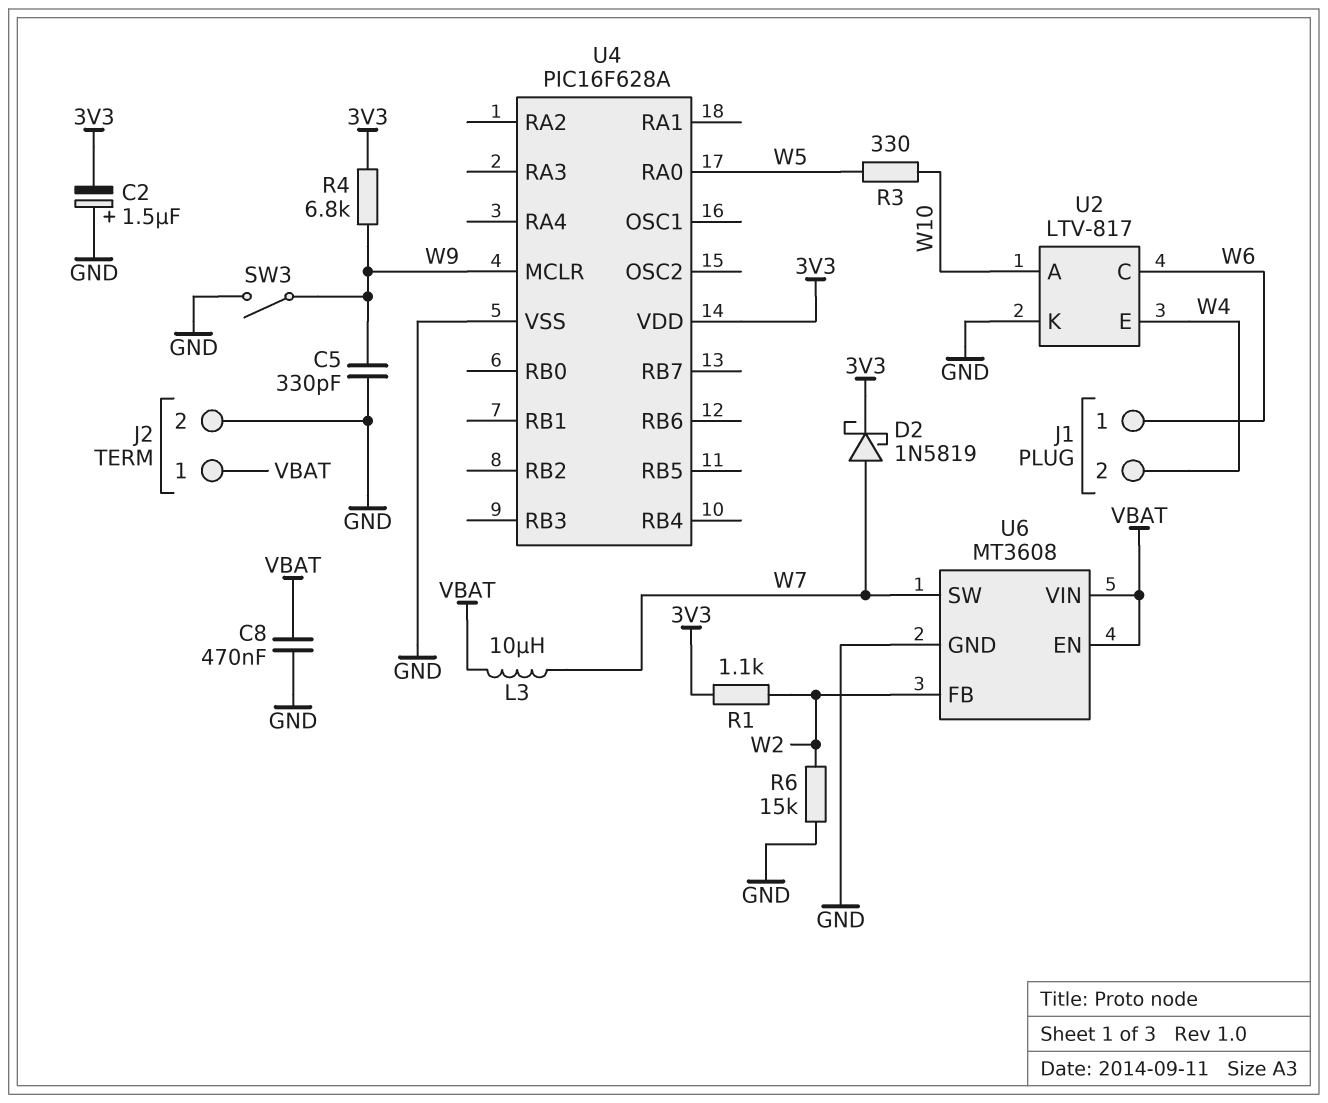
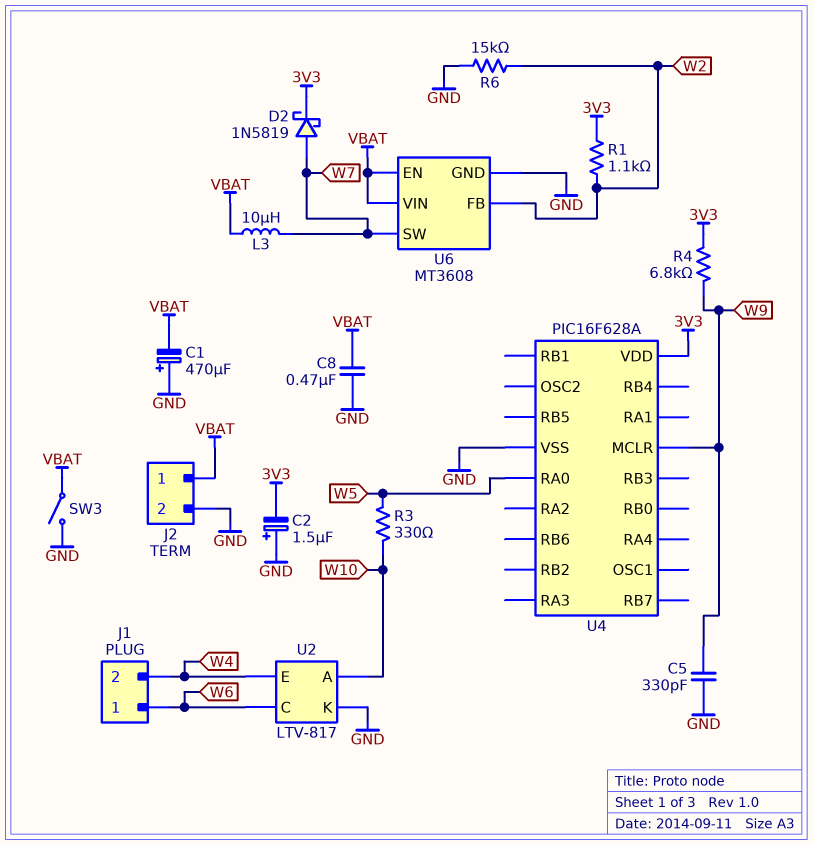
C1: none -> 470uF (plus GND, minus VBAT)
SW3: switch (GND, W9) -> switch (GND, VBAT)

